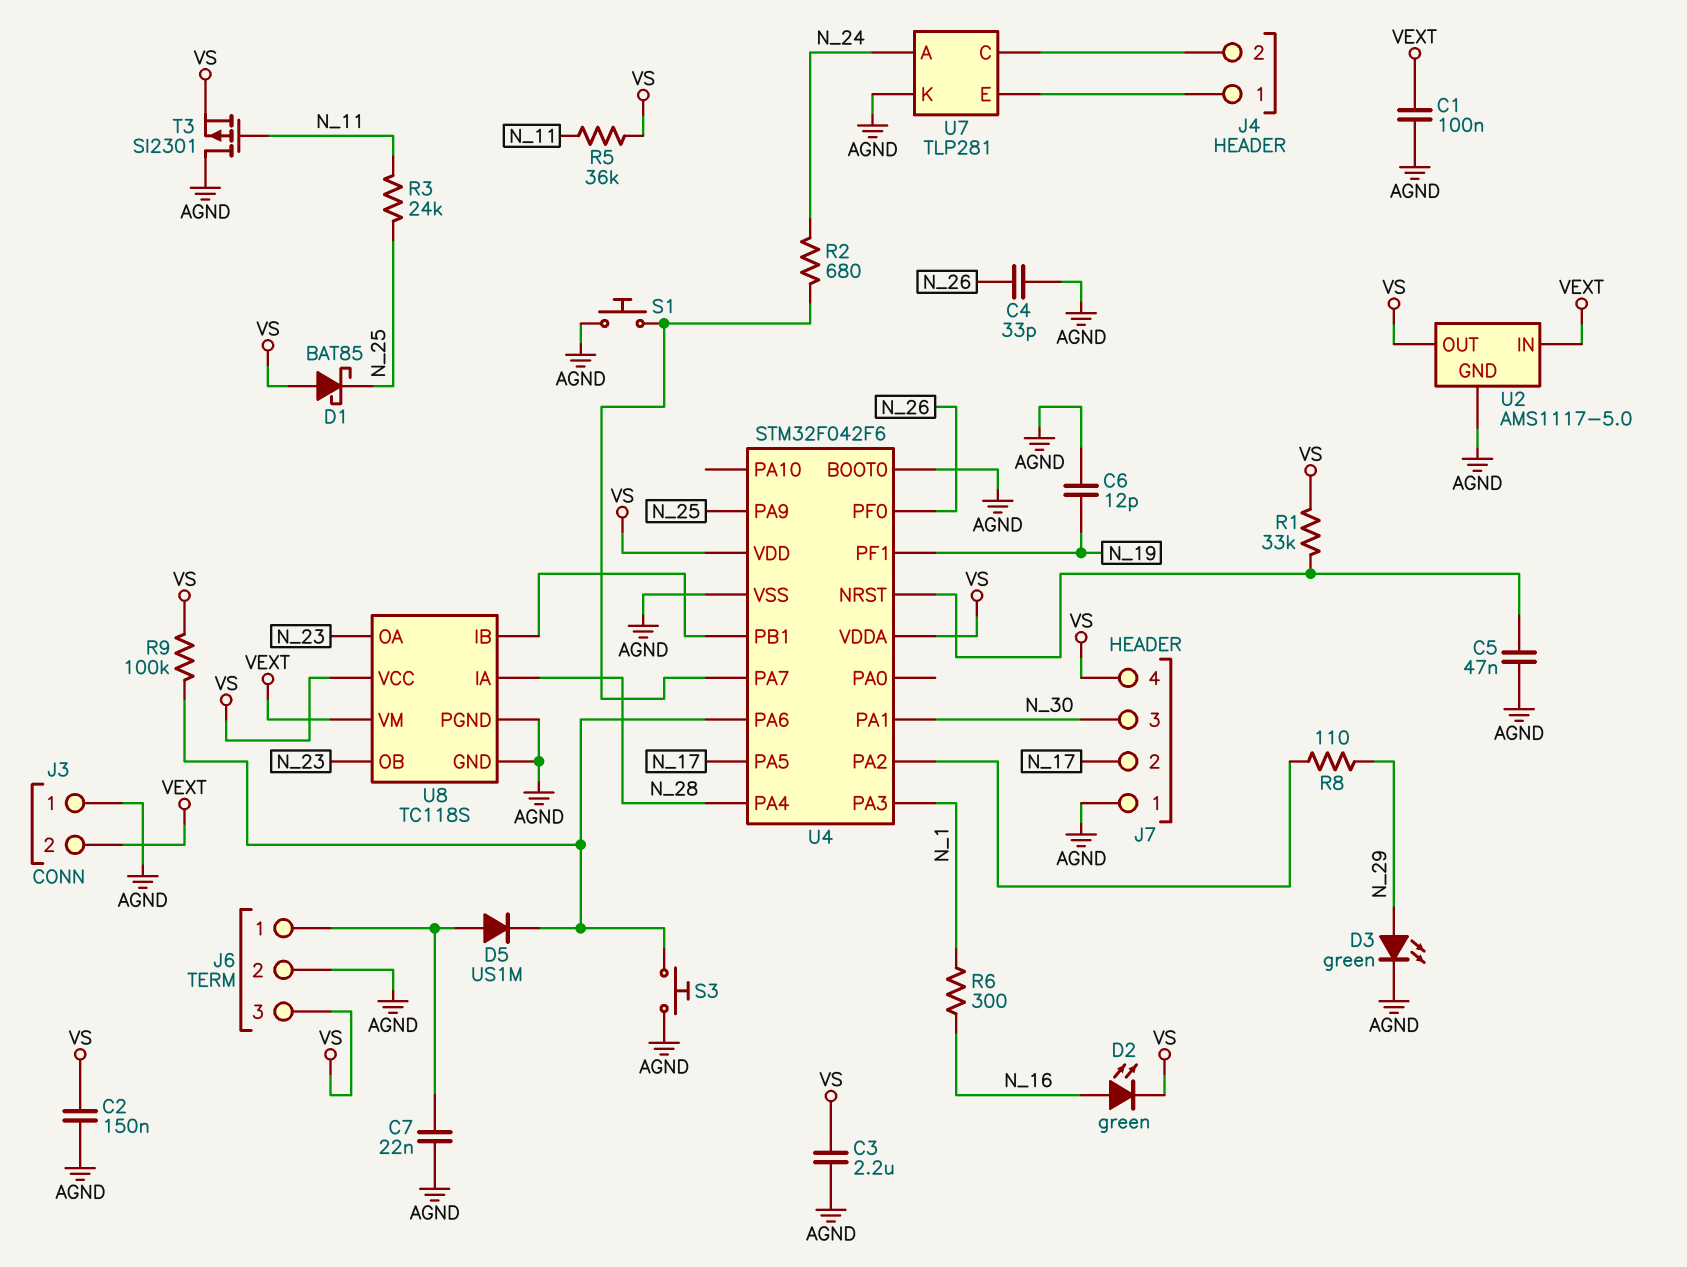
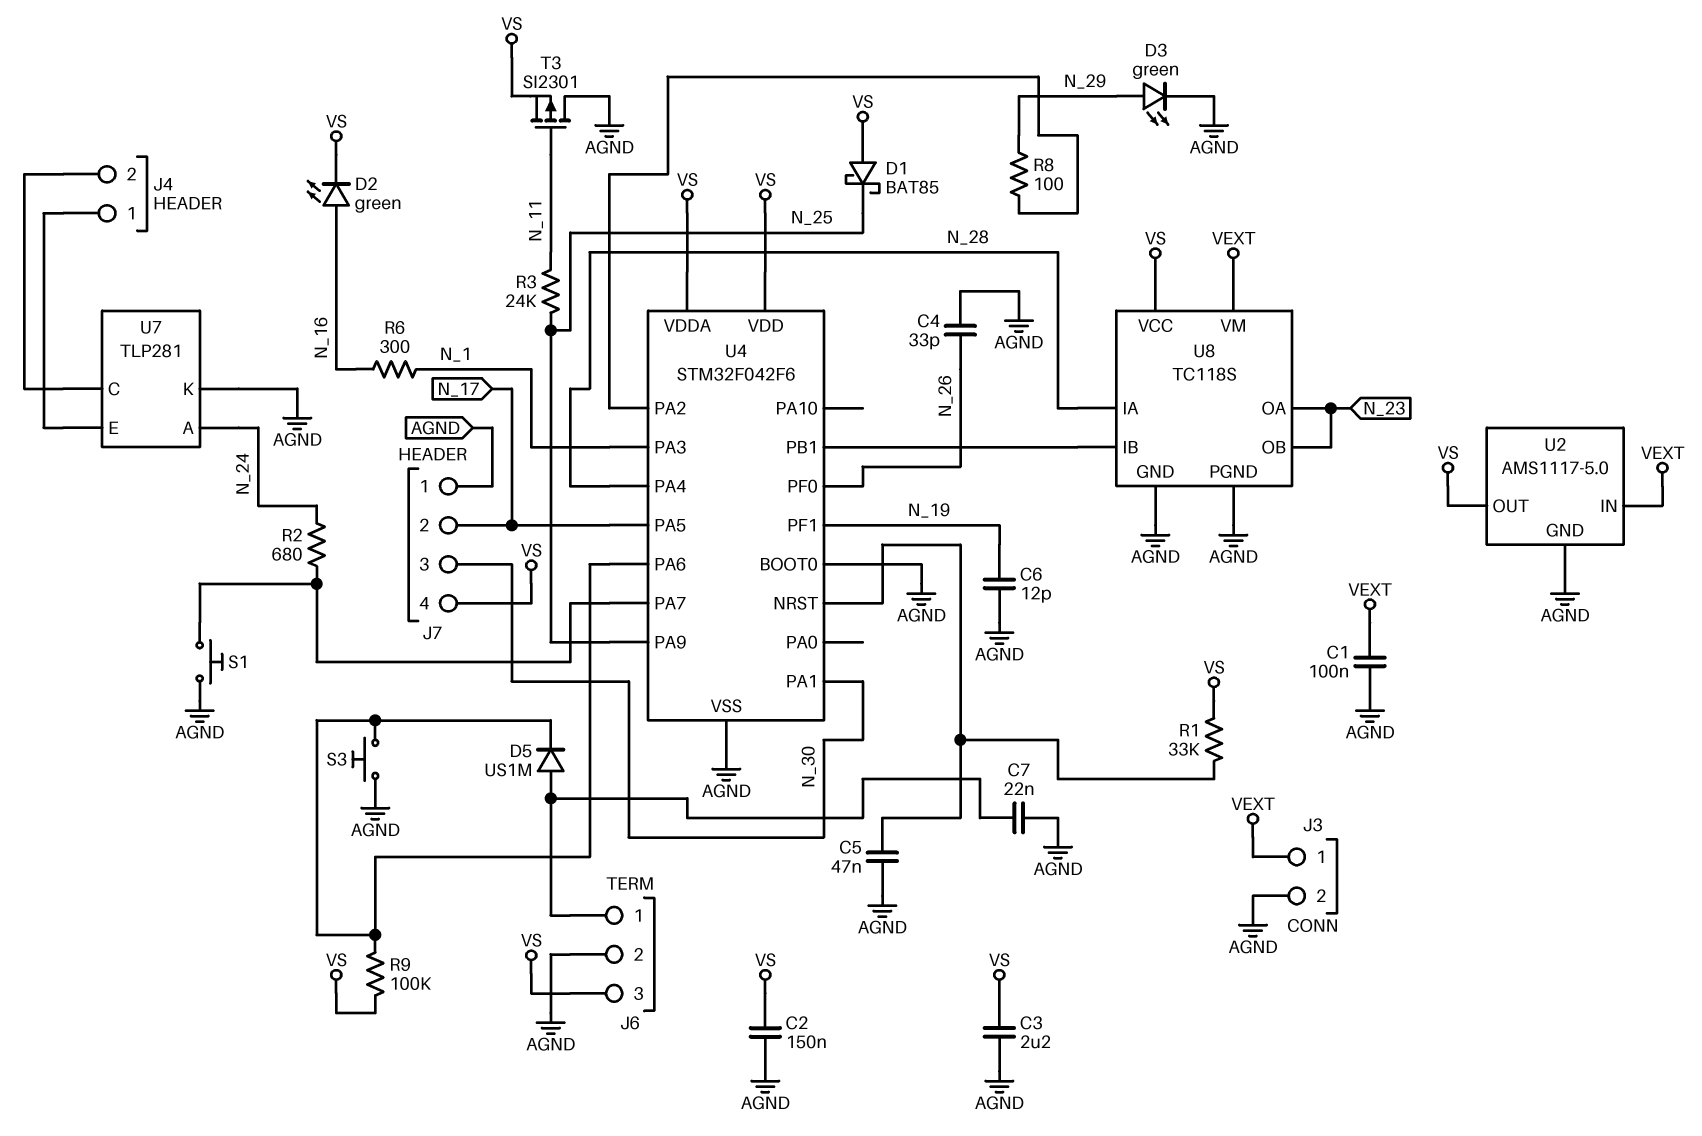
J3 pin 1: AGND -> VEXT
J3 pin 2: VEXT -> AGND
R5: 36k (N_11, VS) -> none
R8: 110 (N_29, U4/PA2) -> 100 (N_29, U4/PA2)

